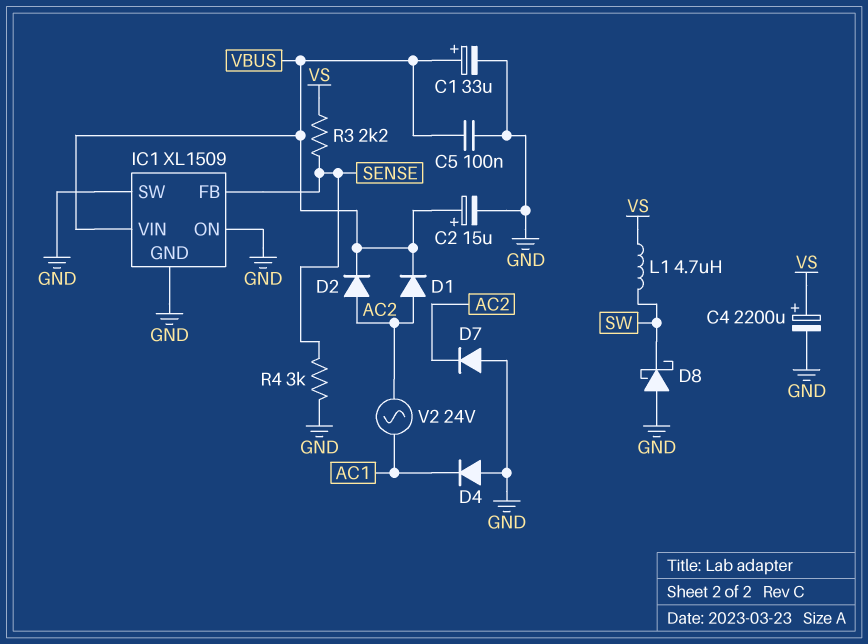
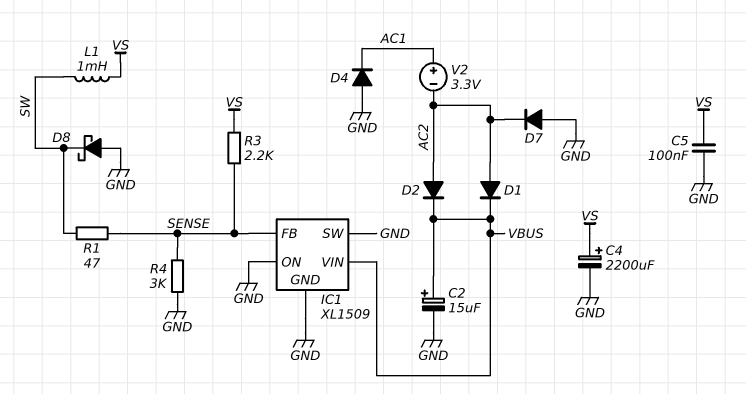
C1: 33uF (plus VBUS, minus GND) -> none
C5: 100nF (GND, VBUS) -> 100nF (GND, VS)
L1: 4.7uH (SW, VS) -> 1mH (SW, VS)
R1: none -> 47 (SENSE, SW)
V2: AC 24V (AC1, AC2) -> 3.3V (plus AC1, minus AC2)

